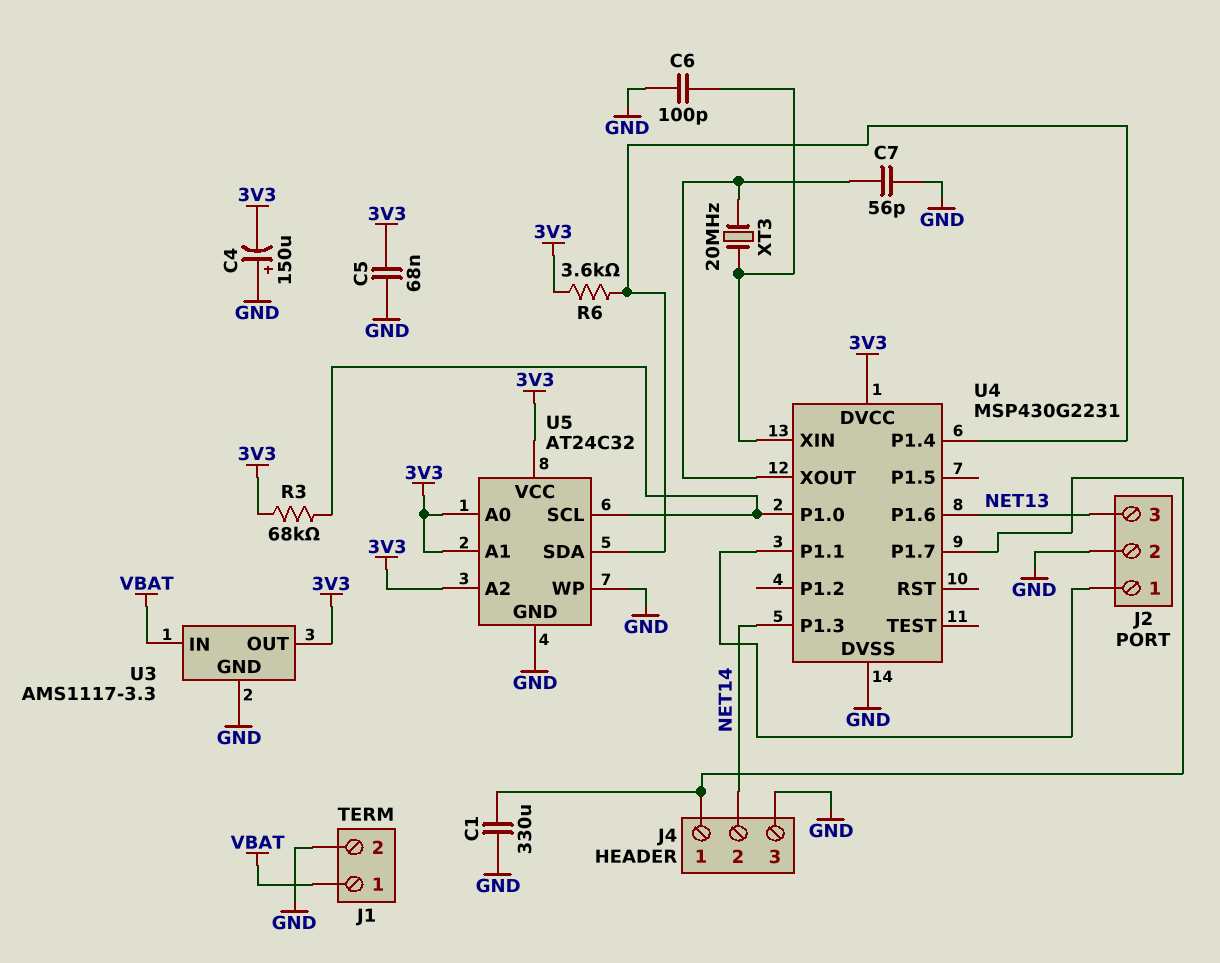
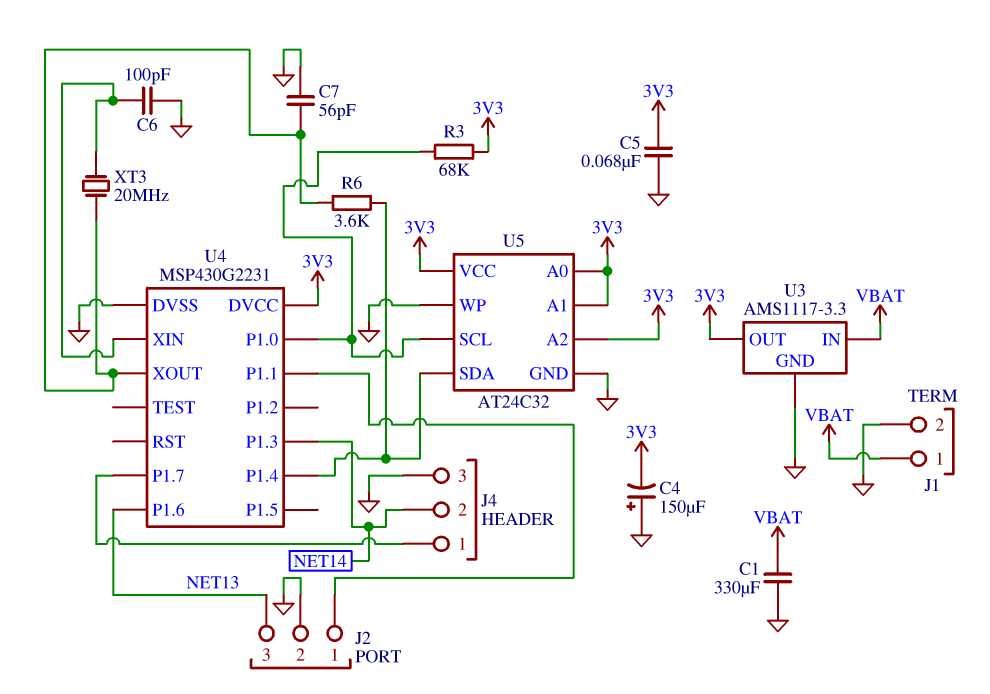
C1: 330uF (GND, J4/1) -> 330uF (GND, VBAT)
R6: 3.6k (3V3, U4/P1.4) -> 3.6k (U4/P1.4, U4/XOUT)

